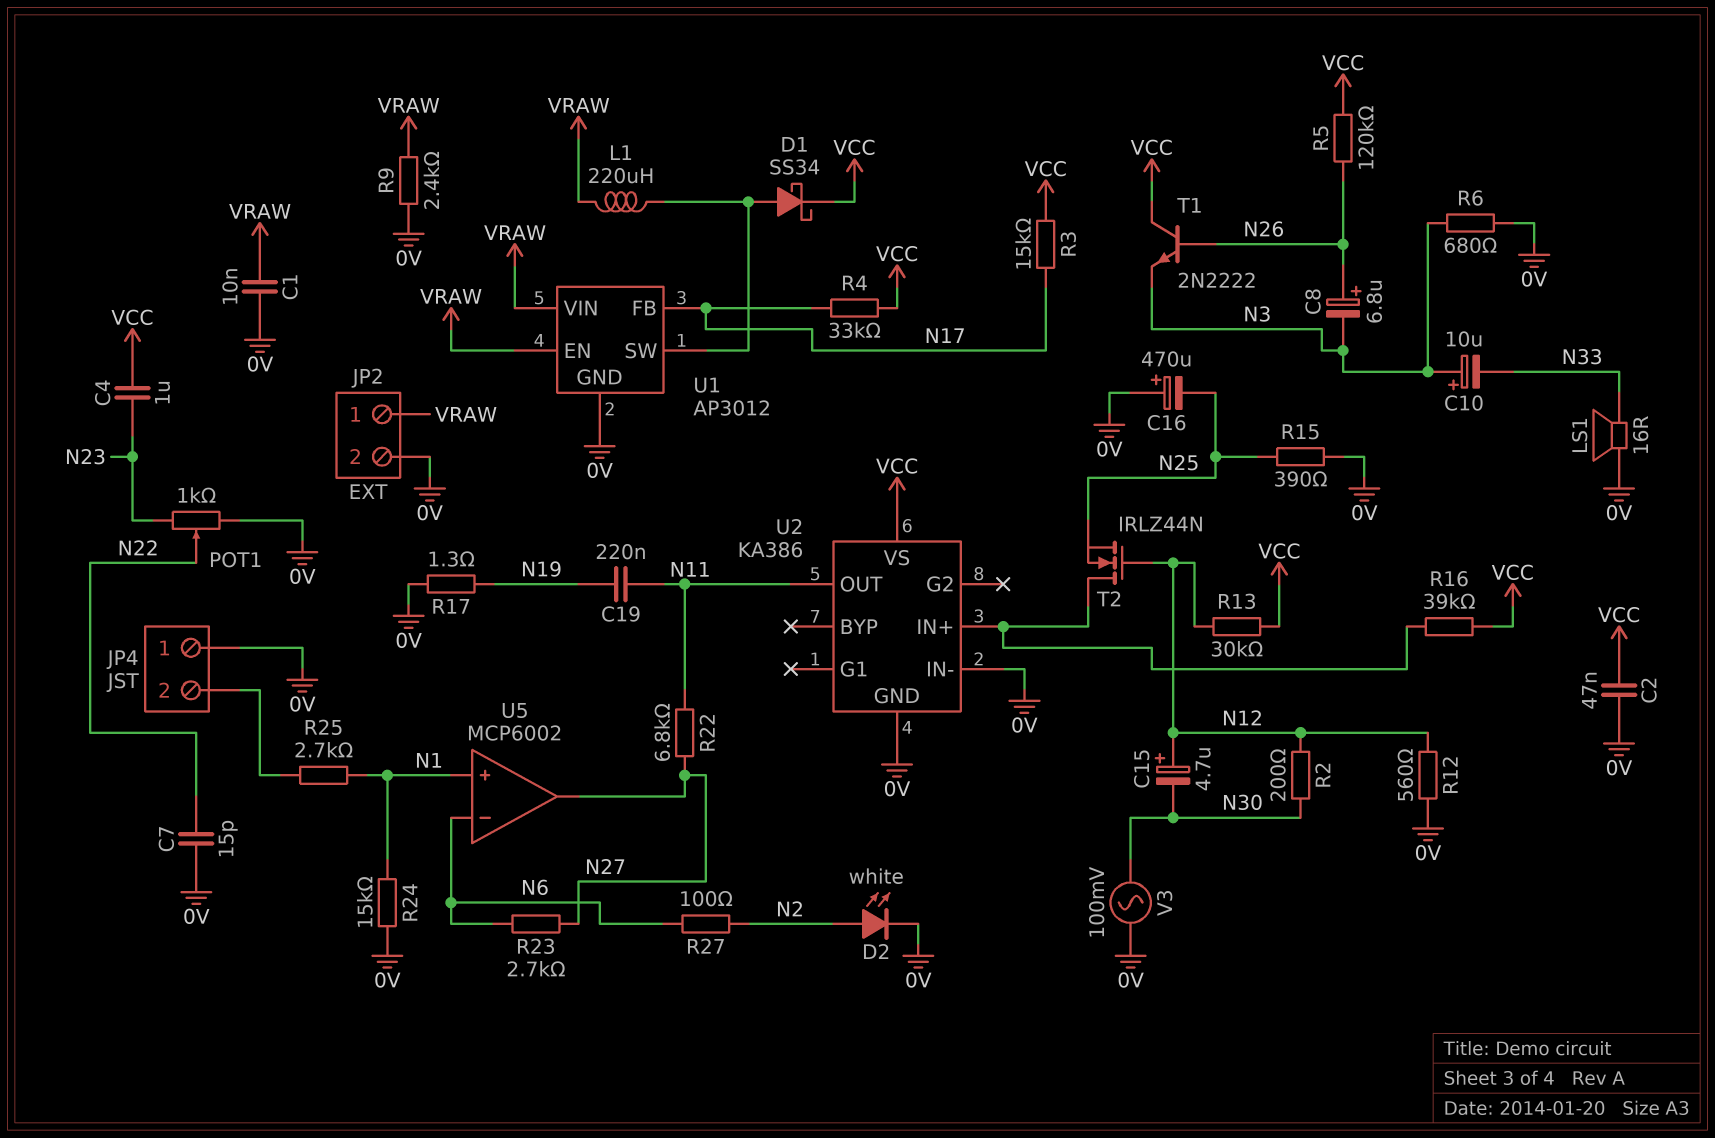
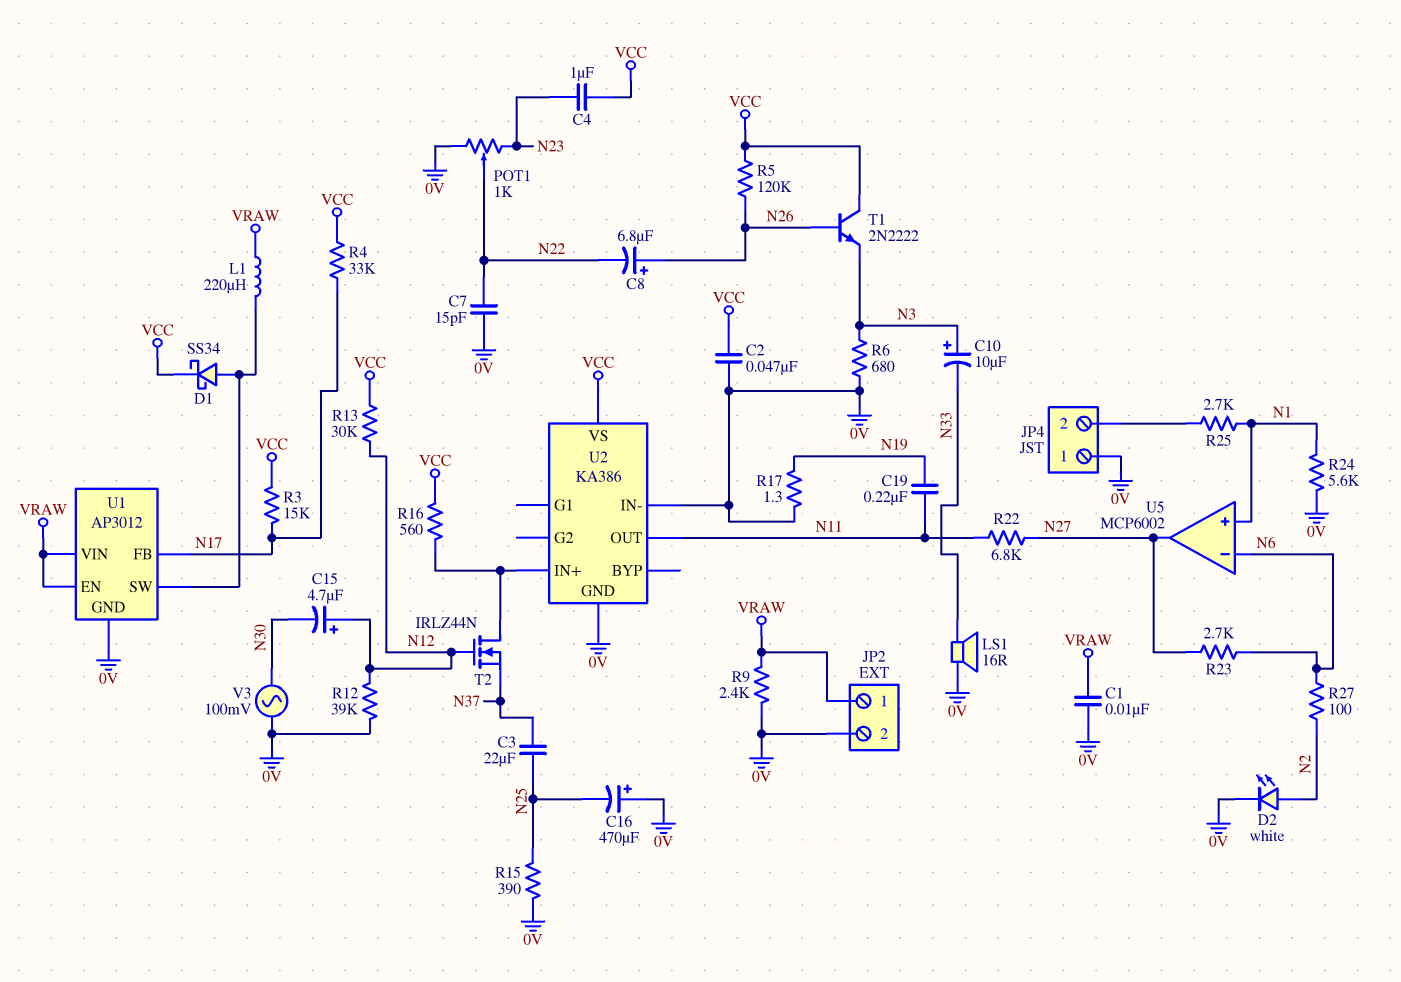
C3: none -> 22uF (N25, N37)
C8: 6.8uF (plus N26, minus N3) -> 6.8uF (plus N26, minus N22)
R2: 200 (N12, N30) -> none
R12: 560 (0V, N12) -> 39k (0V, N12)
R16: 39k (U2/IN+, VCC) -> 560 (U2/IN+, VCC)
R24: 15k (0V, N1) -> 5.6k (0V, N1)
T2: NMOS IRLZ44N (G N12, D U2/IN+, S N25) -> NMOS IRLZ44N (G N12, D U2/IN+, S N37)

